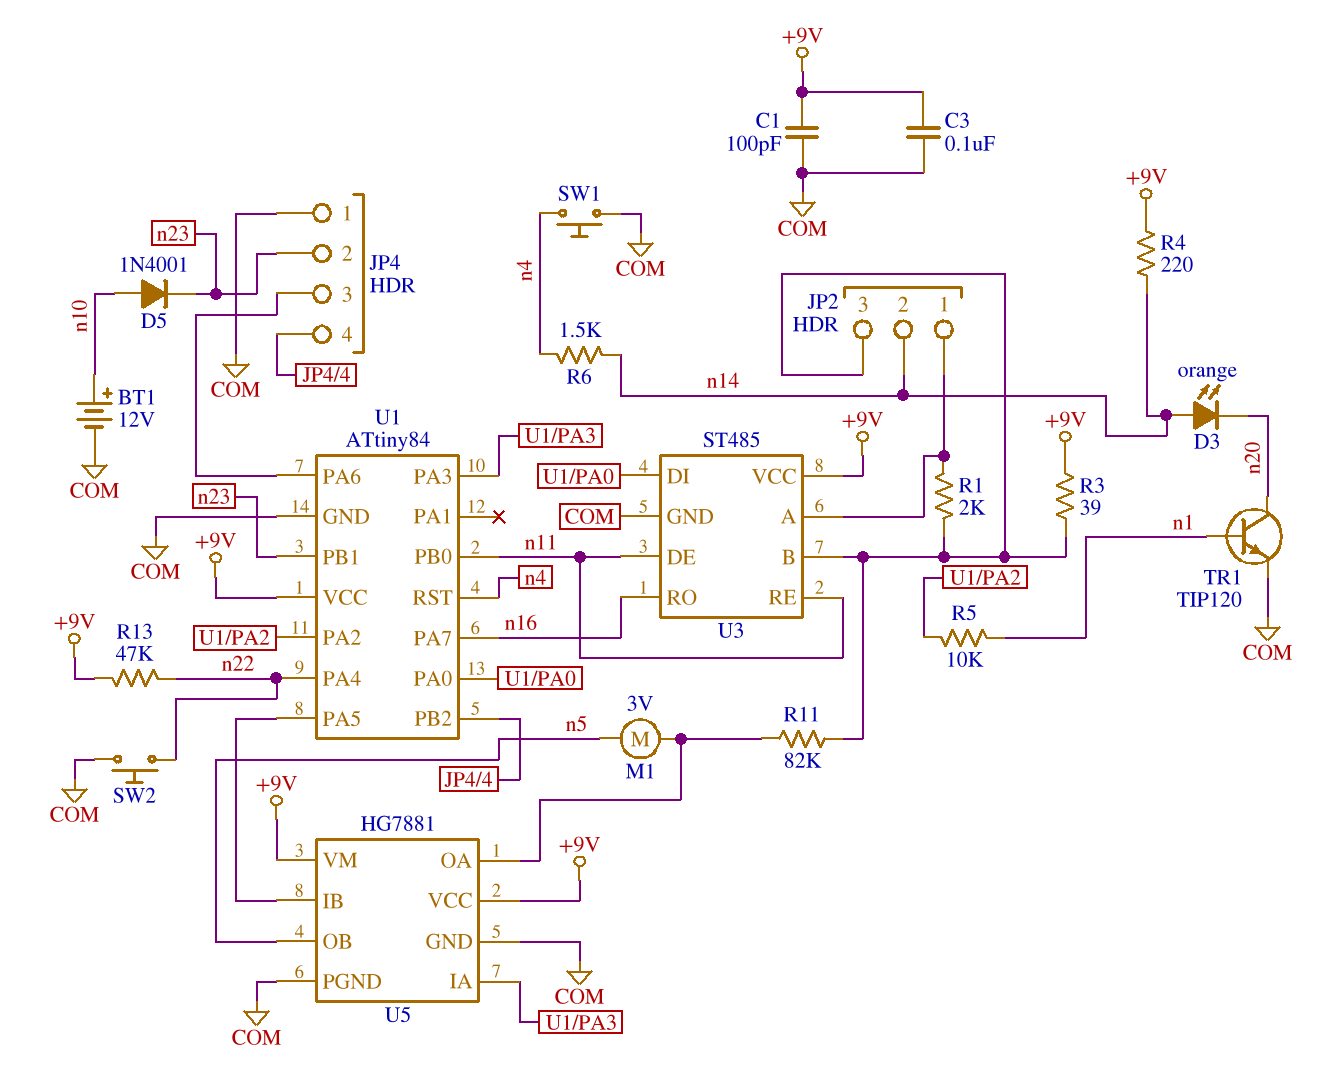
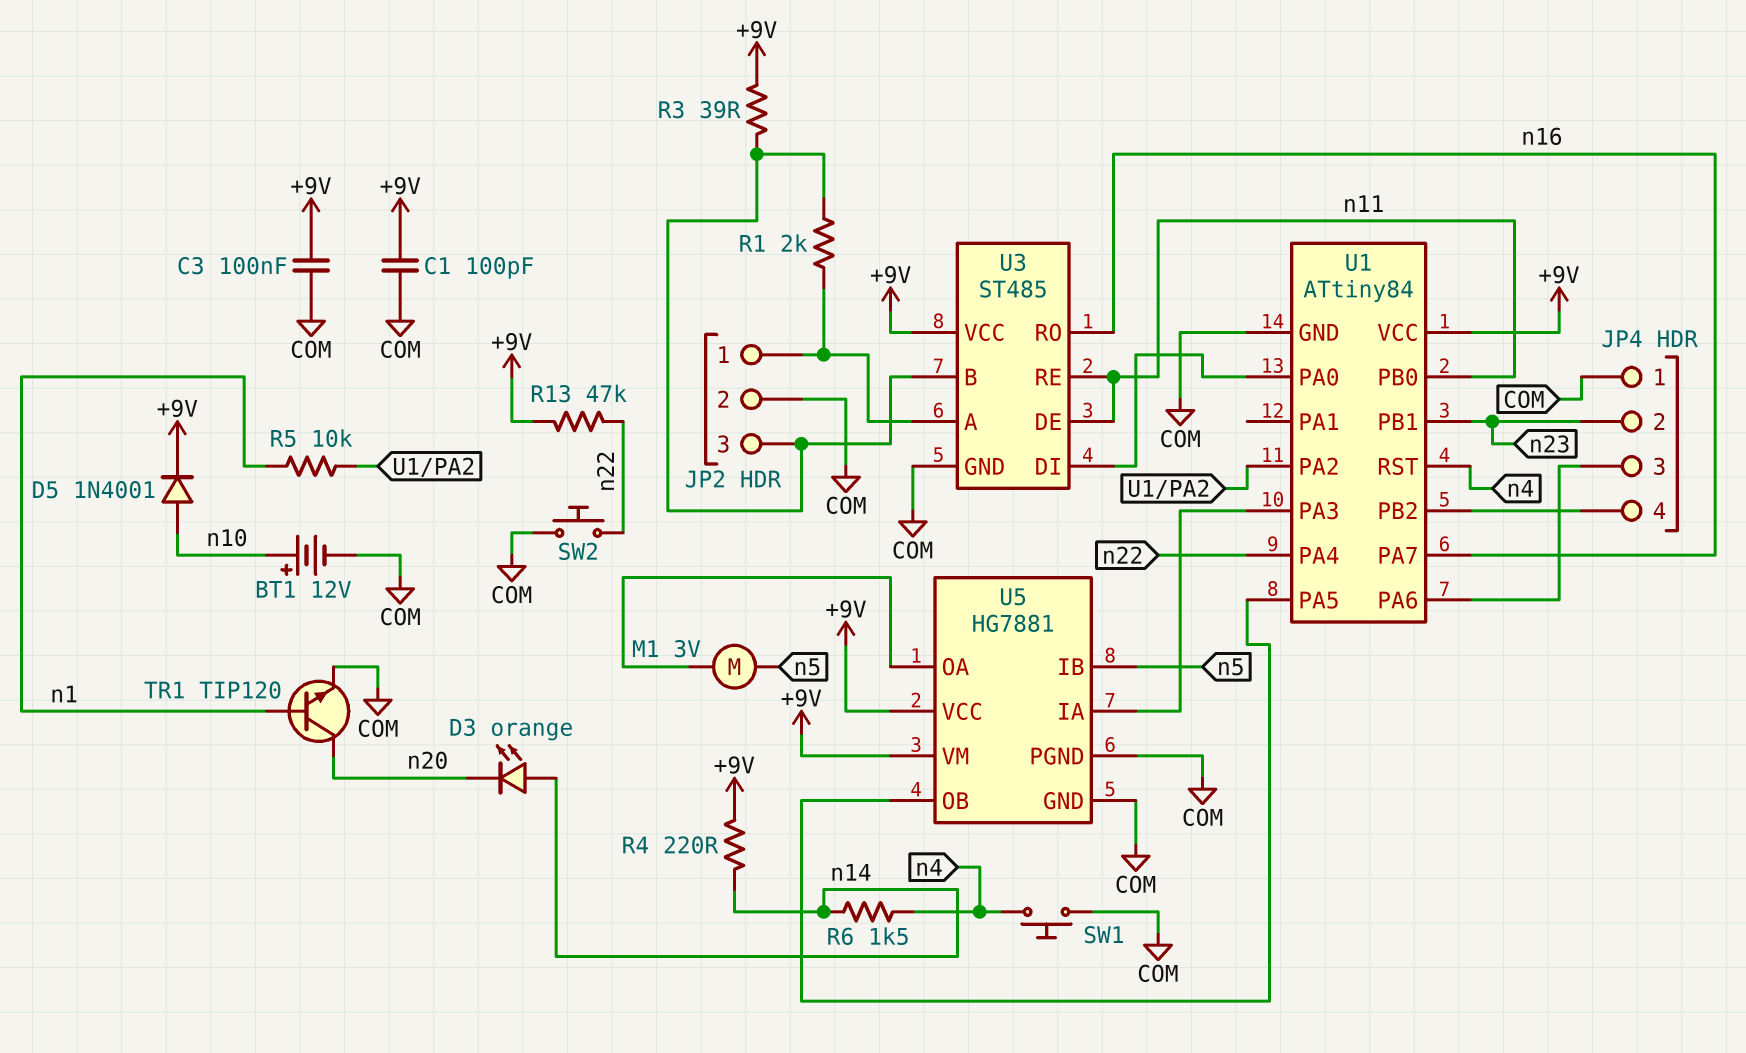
D5: diode 1N4001 (A n10, K n23) -> diode 1N4001 (A n10, K +9V)
JP2 pin 2: n14 -> COM
R11: 82k (JP2/3, U5/OA) -> none
U5 pin IB: U1/PA5 -> n5
U5 pin OB: n5 -> U1/PA5

